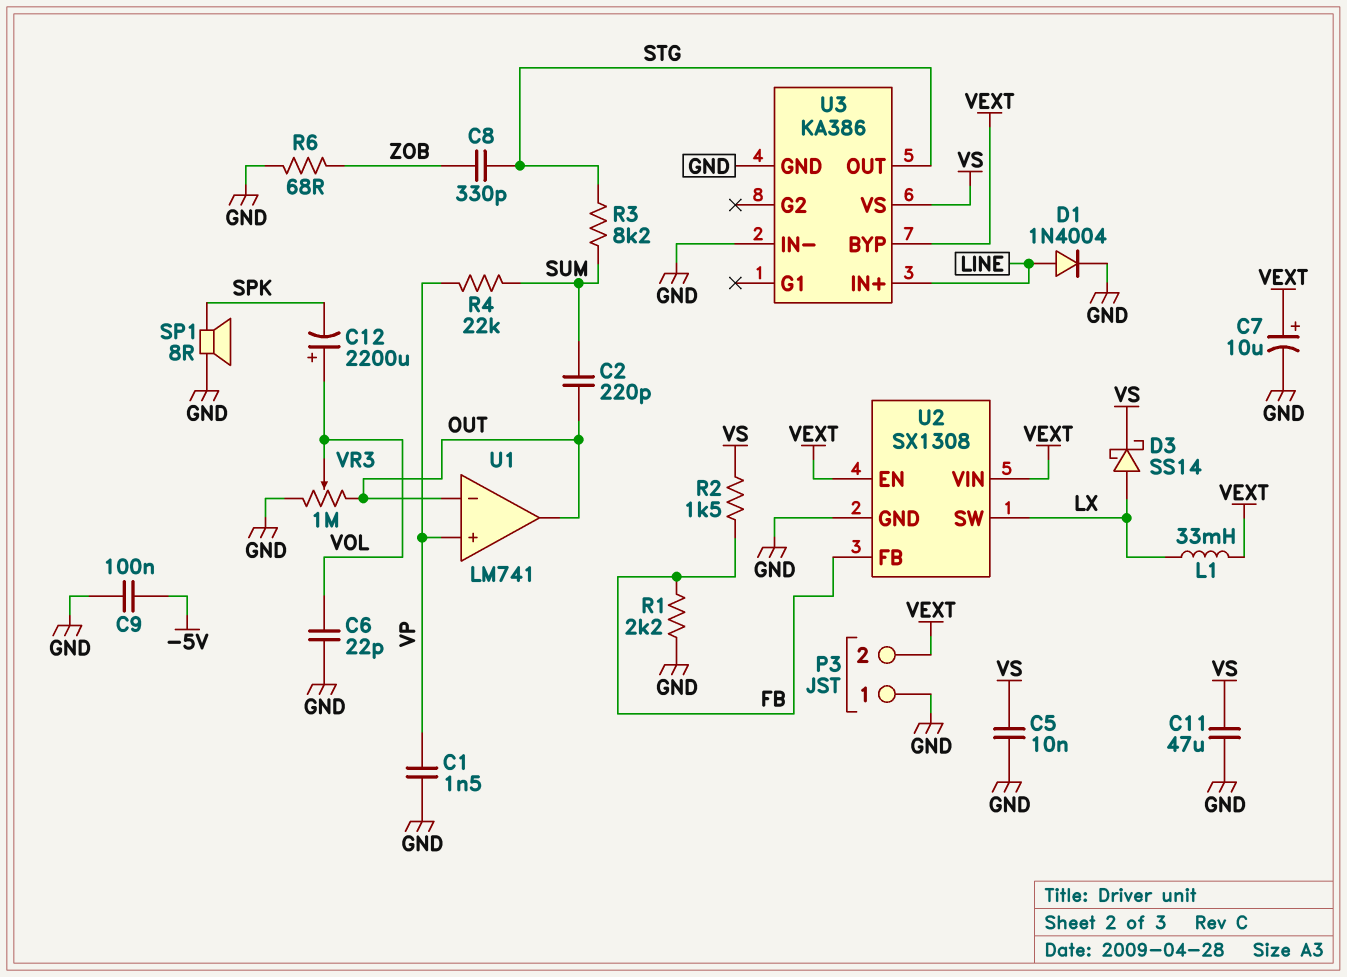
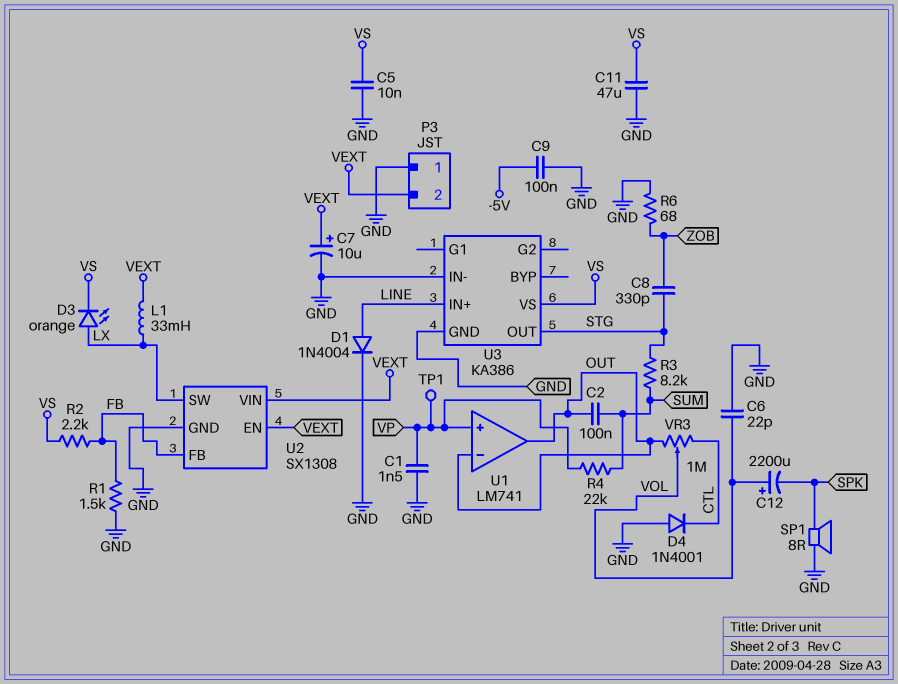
C2: 220pF (OUT, SUM) -> 100nF (OUT, SUM)
D3: schottky SS14 (A LX, K VS) -> LED orange (A LX, K VS)
D4: none -> diode 1N4001 (A GND, K CTL)
R1: 2.2k (FB, GND) -> 1.5k (FB, GND)
R2: 1.5k (FB, VS) -> 2.2k (FB, VS)
TP1: none -> test point (VP)
U3 pin BYP: VEXT -> none
VR3: 1M (GND, OUT, wiper VOL) -> 1M (CTL, OUT, wiper VOL)

